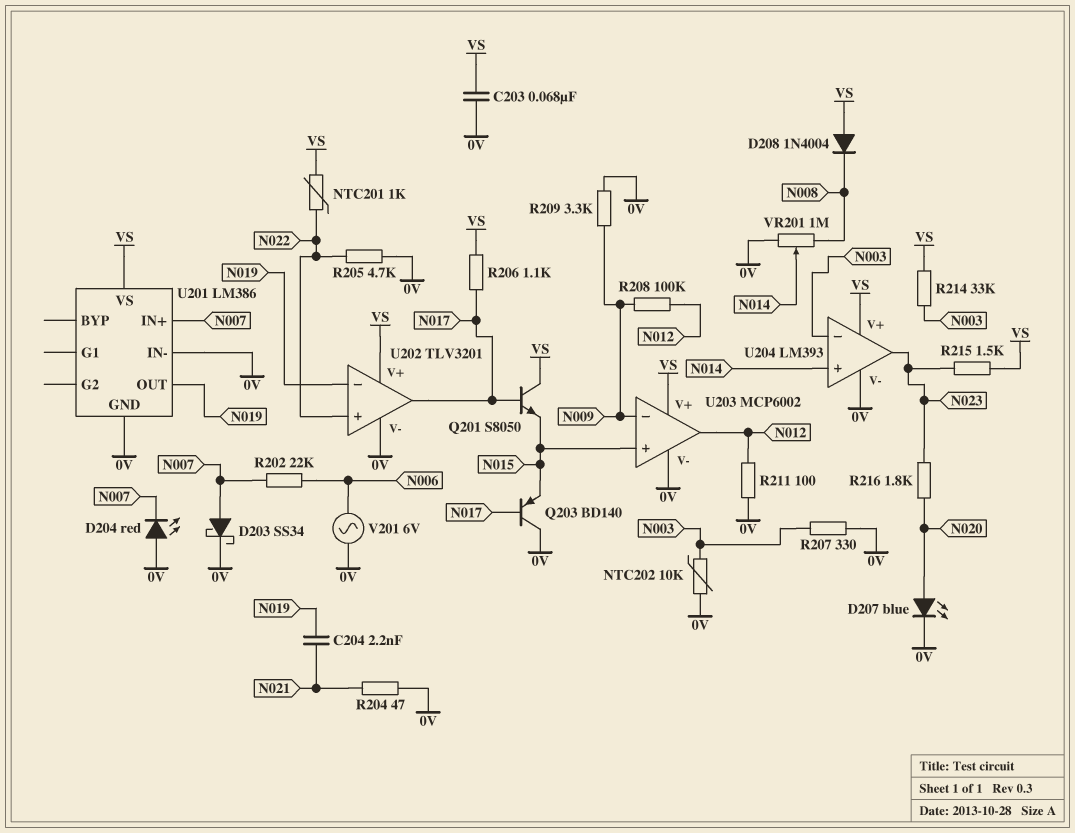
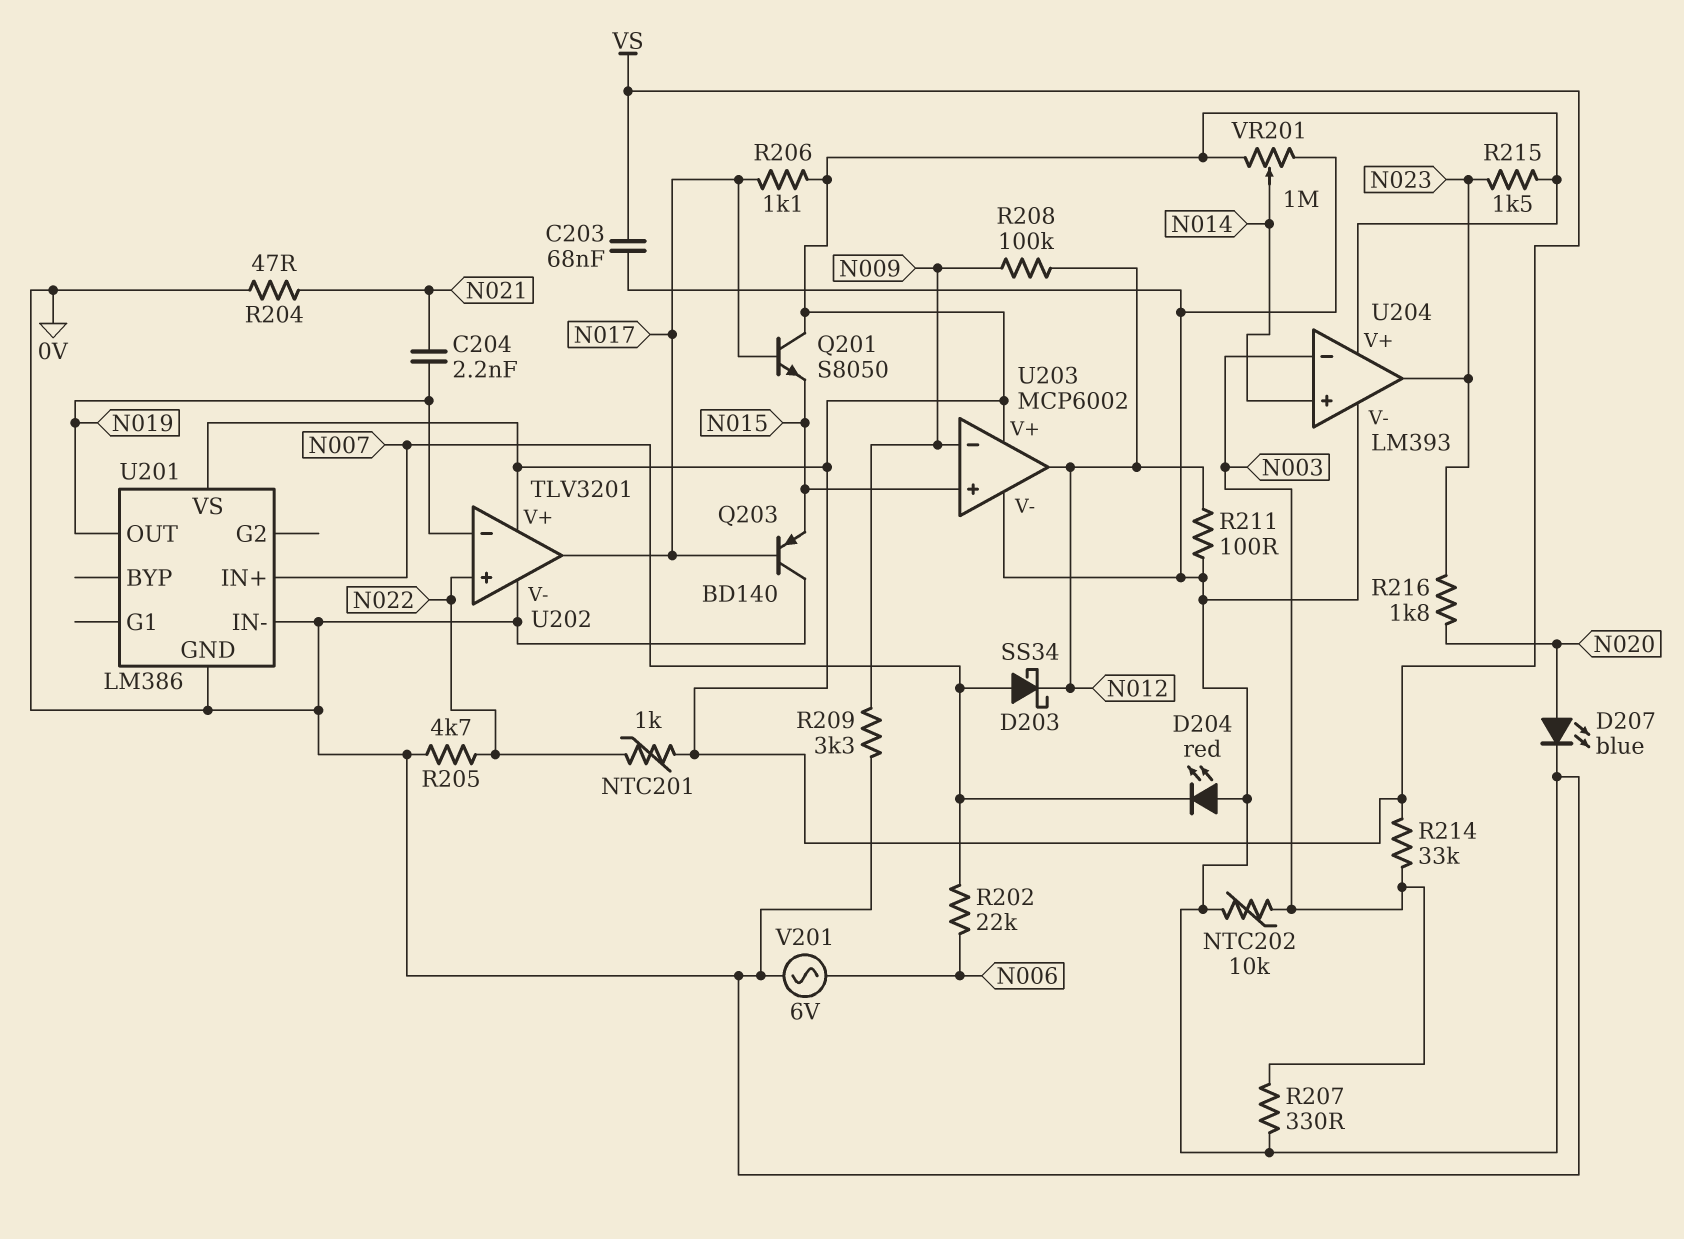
D203: schottky SS34 (A N007, K 0V) -> schottky SS34 (A N007, K N012)
D208: diode 1N4004 (A VS, K N008) -> none
VR201: 1M (0V, N008, wiper N014) -> 1M (0V, VS, wiper N014)

